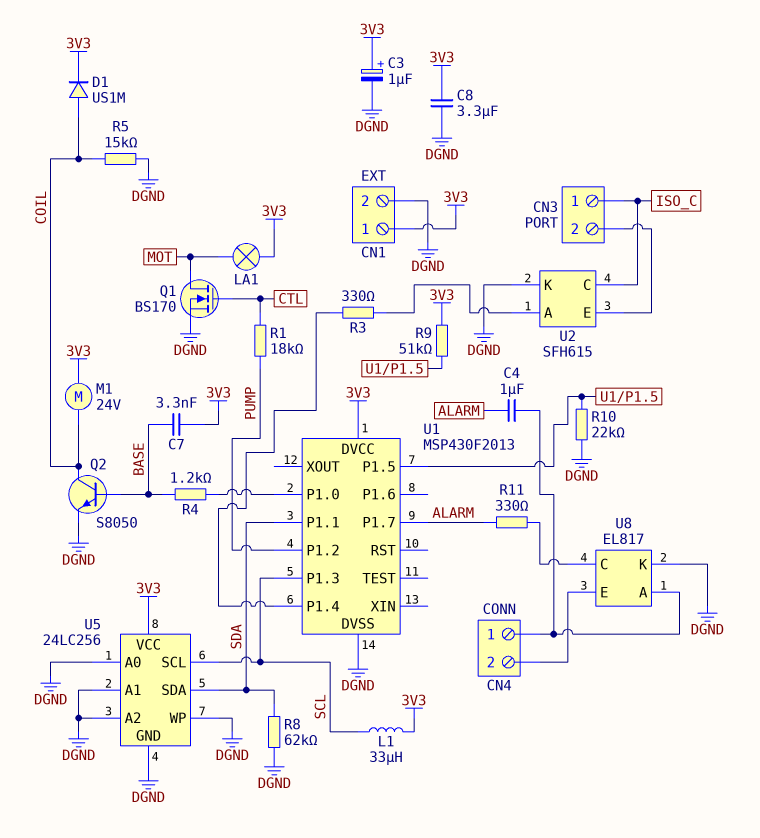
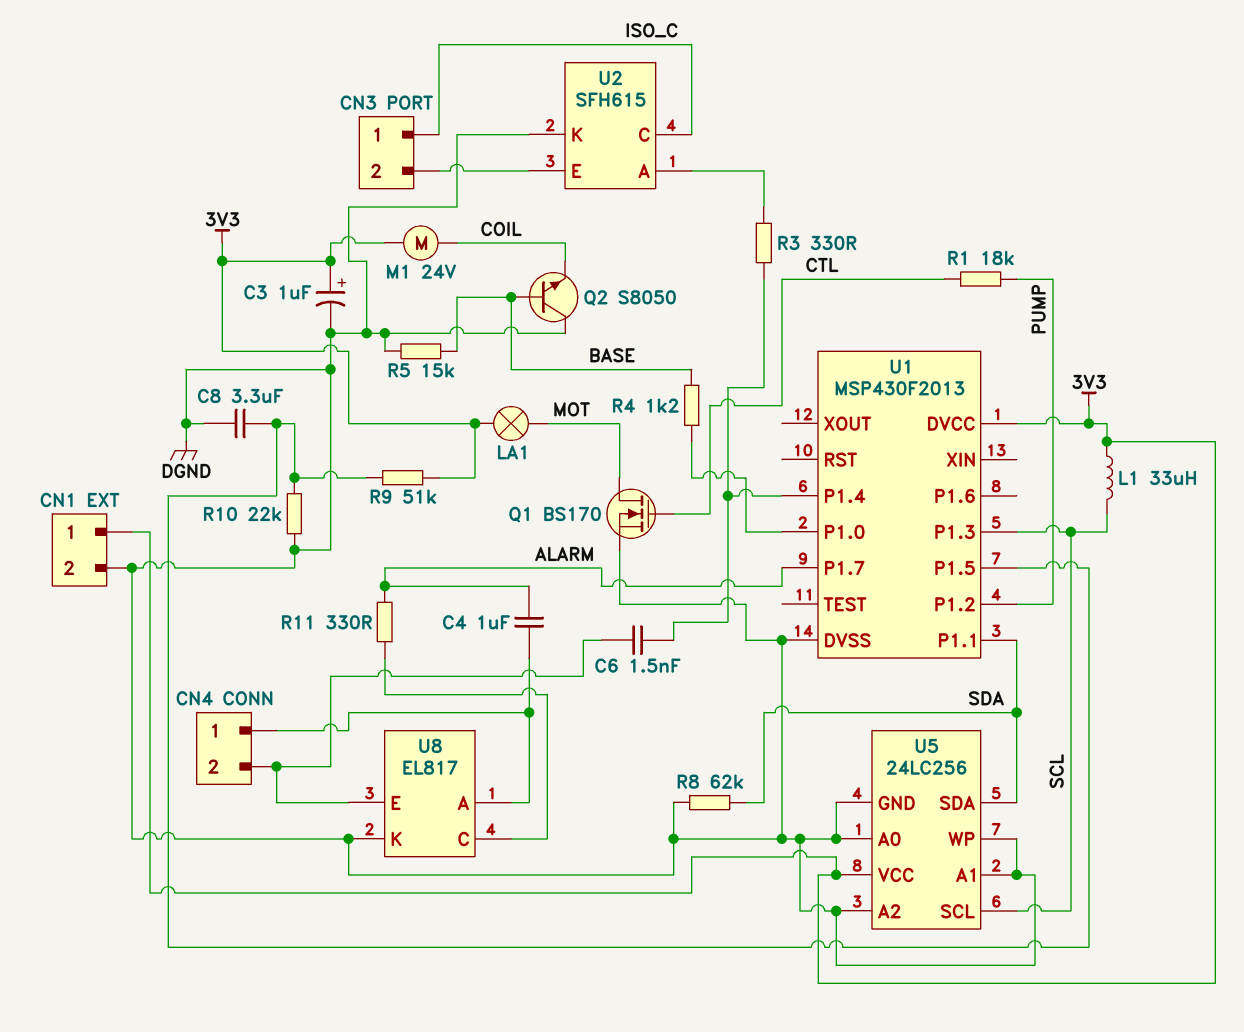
C6: none -> 1.5nF (CN4/2, U1/P1.4)
C7: 3.3nF (3V3, BASE) -> none
C8: 3.3uF (3V3, DGND) -> 3.3uF (DGND, U1/P1.5)
D1: diode US1M (A COIL, K 3V3) -> none
Q2: NPN S8050 (B BASE, C COIL, E DGND) -> NPN S8050 (B BASE, C DGND, E COIL)
R5: 15k (COIL, DGND) -> 15k (BASE, DGND)

